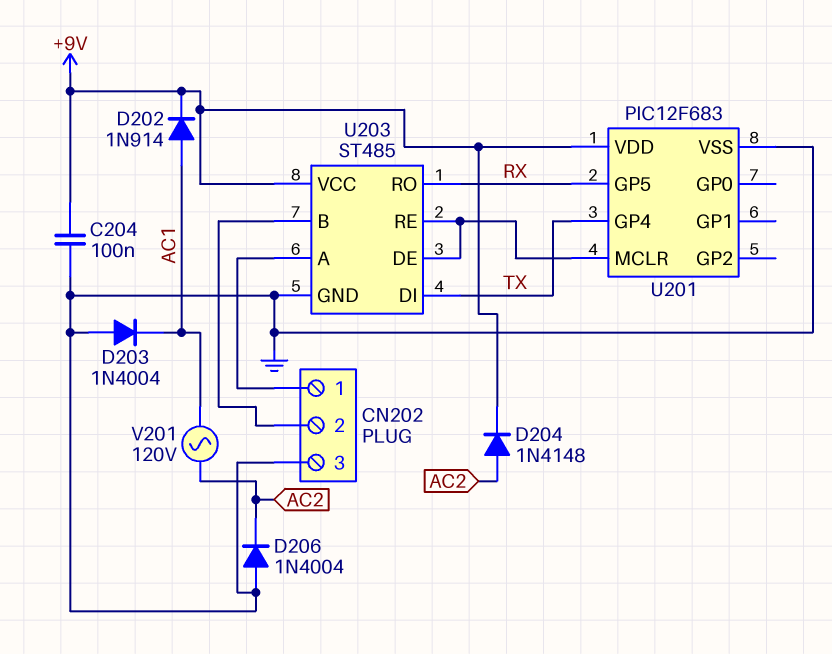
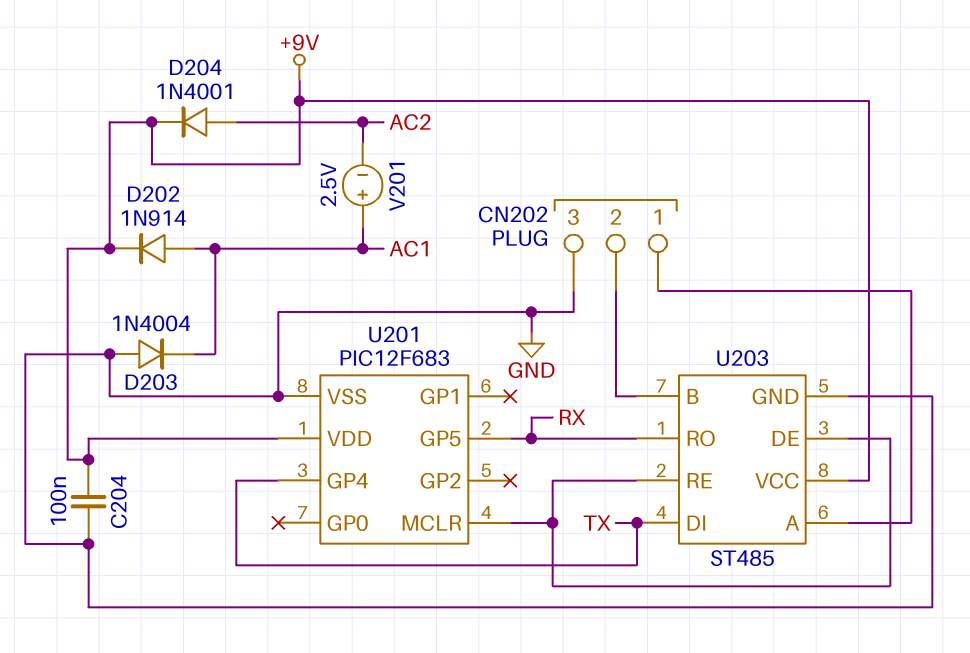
D204: diode 1N4148 (A AC2, K +9V) -> diode 1N4001 (A AC2, K +9V)
D206: diode 1N4004 (A GND, K AC2) -> none
V201: AC 120V (AC1, AC2) -> 2.5V (plus AC1, minus AC2)

